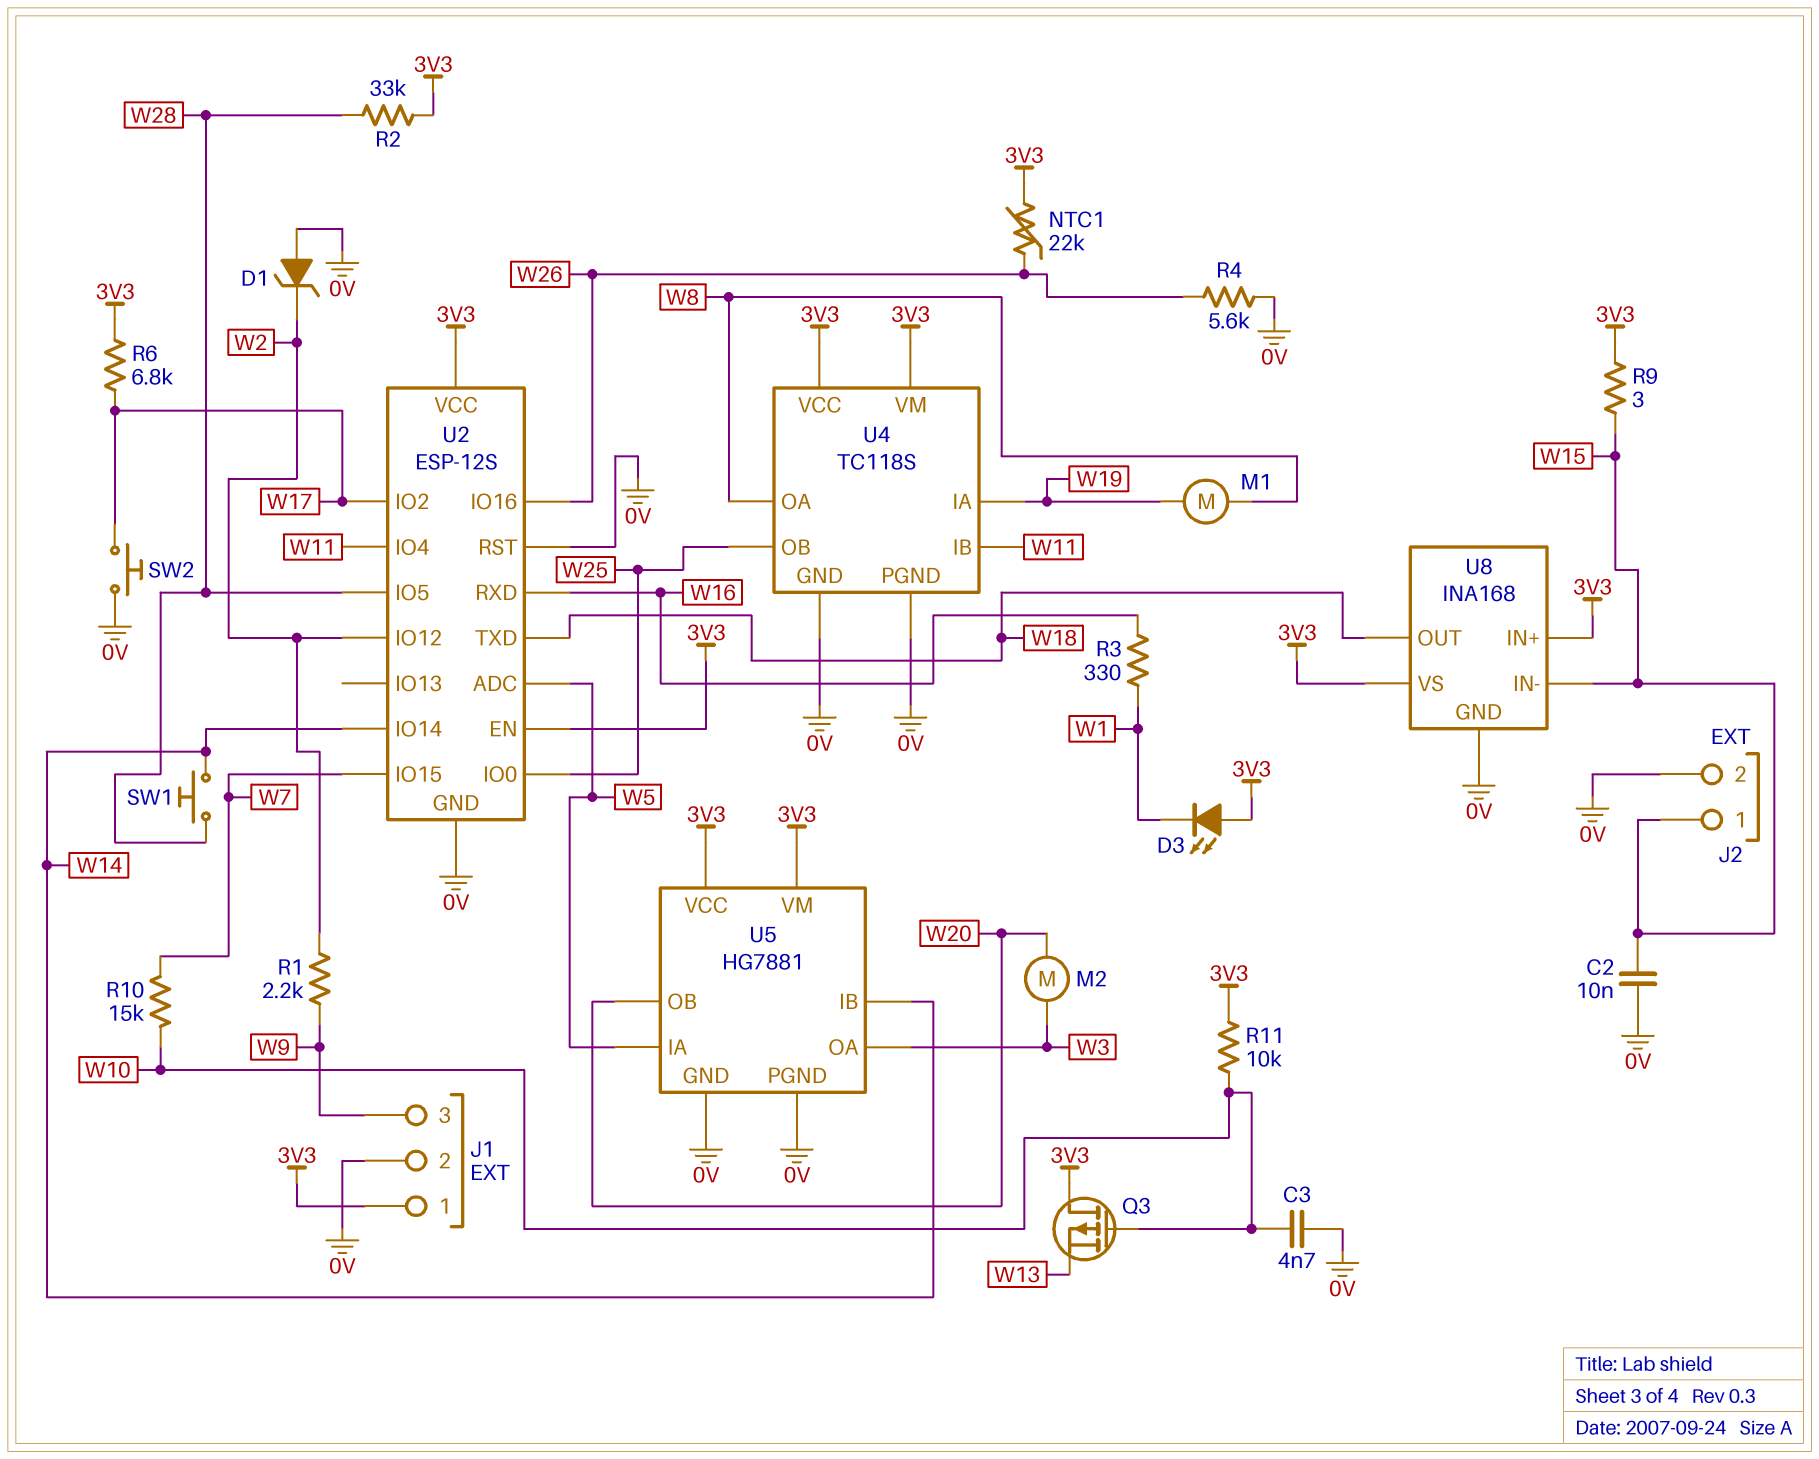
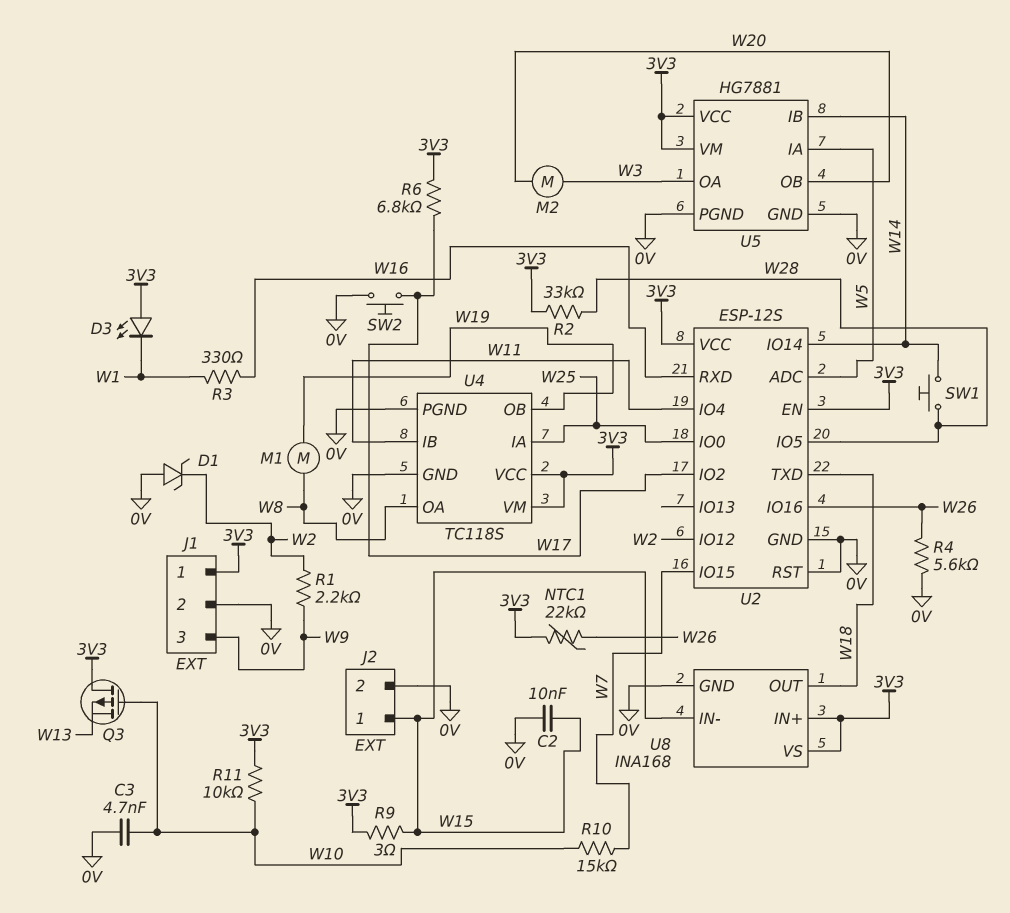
U4 pin IA: W19 -> W25
U4 pin OB: W25 -> W19

